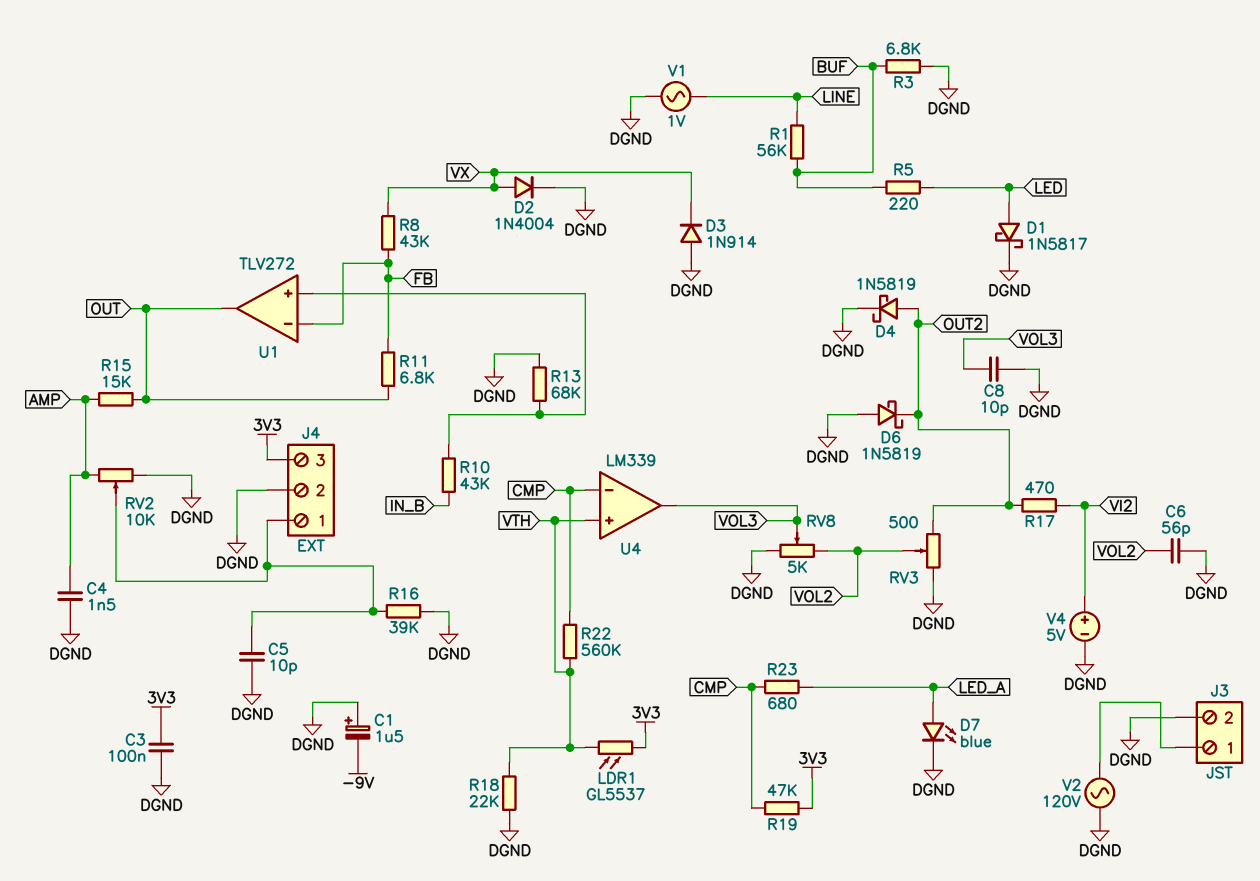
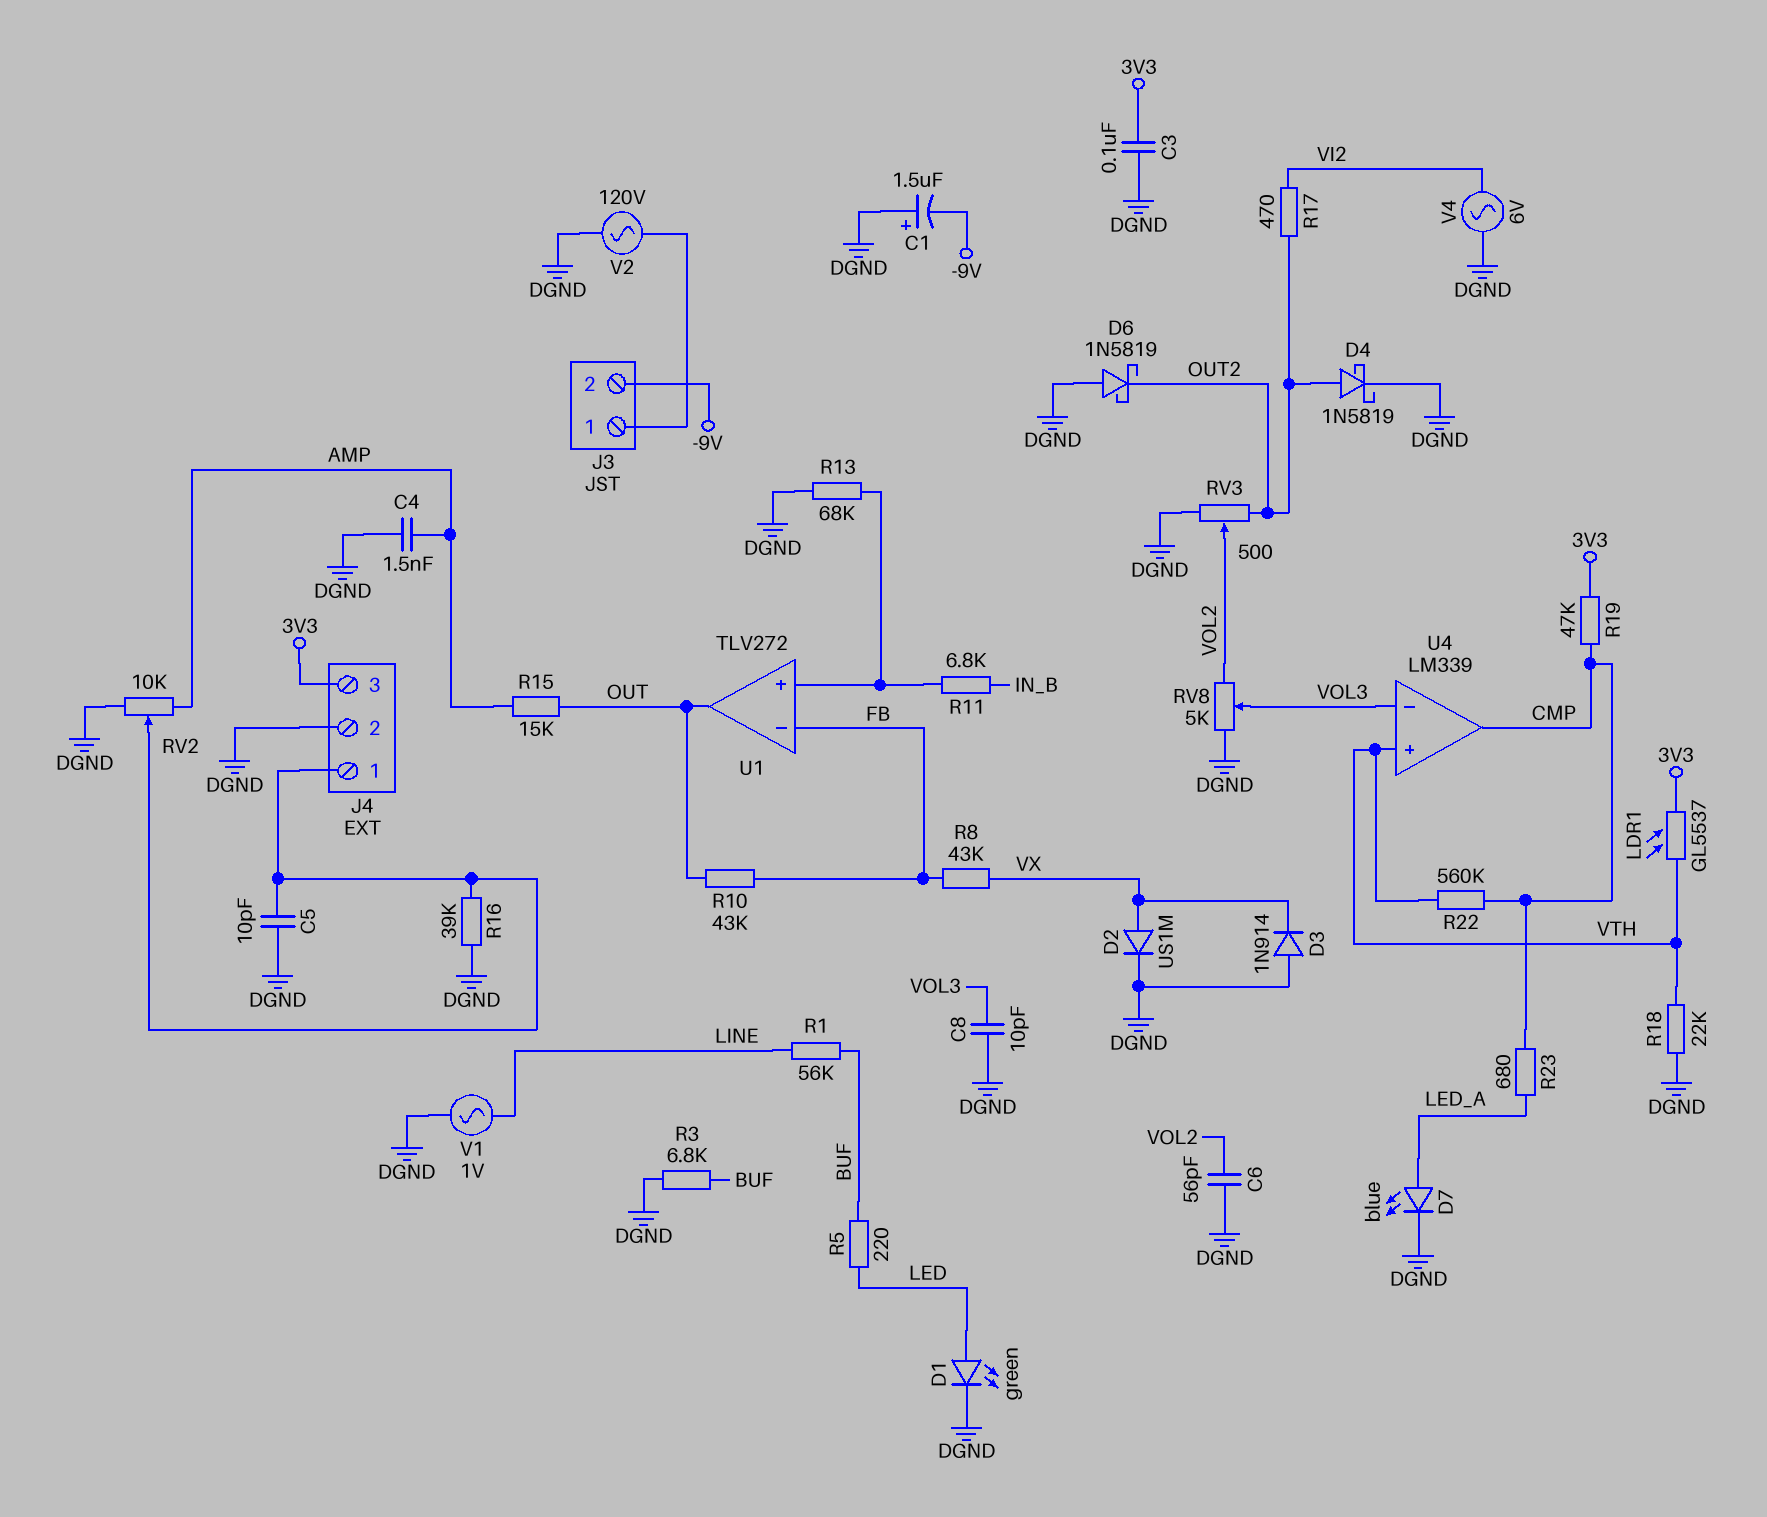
D1: schottky 1N5817 (A LED, K DGND) -> LED green (A LED, K DGND)
D2: diode 1N4004 (A VX, K DGND) -> diode US1M (A VX, K DGND)
J3 pin 2: DGND -> -9V
R10: 43k (IN_B, U1/in+) -> 43k (FB, OUT)
R11: 6.8k (FB, OUT) -> 6.8k (IN_B, U1/in+)
U4 pin in-: CMP -> VOL3
U4 pin out: VOL3 -> CMP
V4: 5V (plus VI2, minus DGND) -> AC 6V (DGND, VI2)

